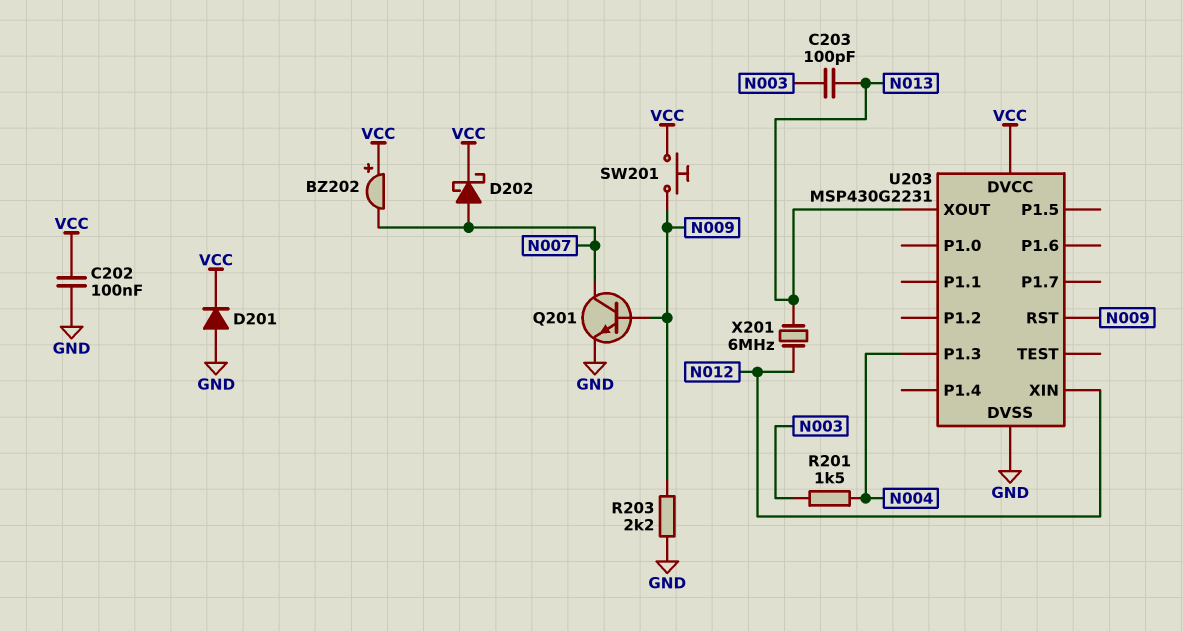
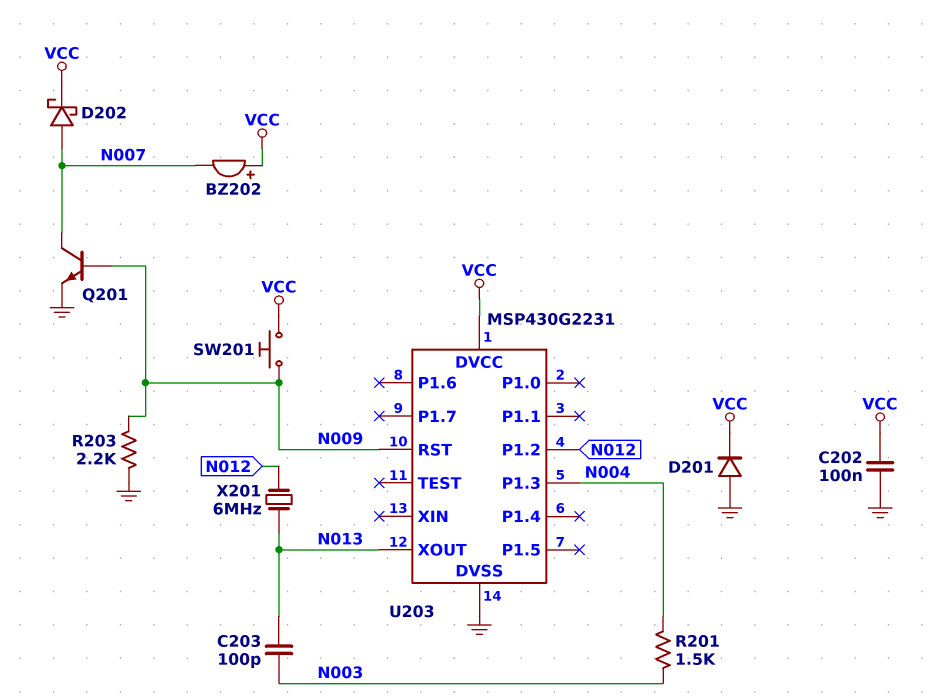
U203 pin P1.2: none -> N012
U203 pin XIN: N012 -> none

